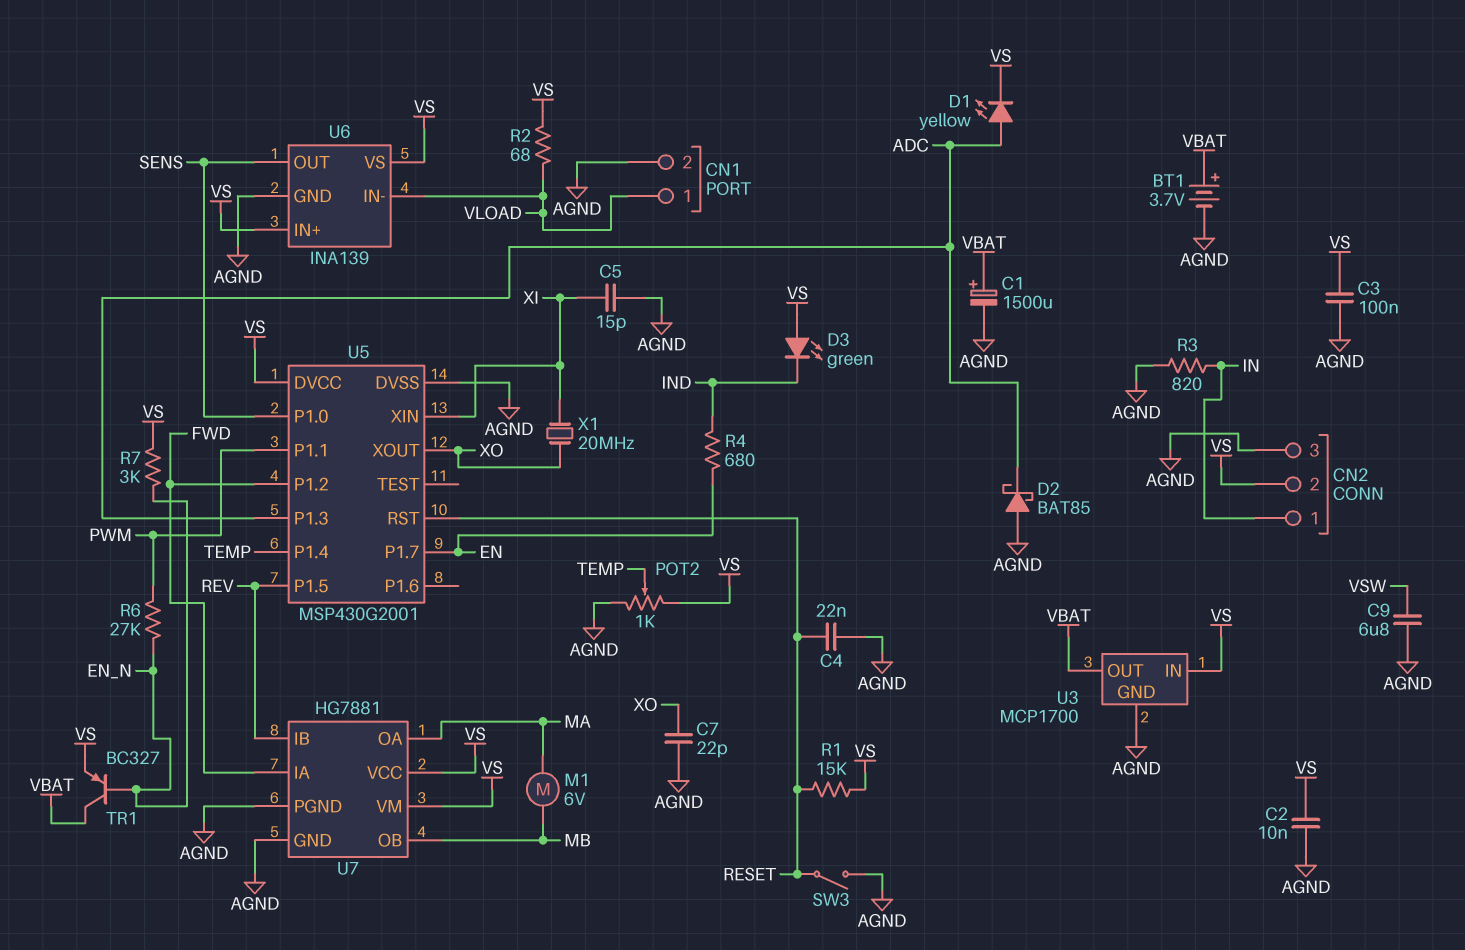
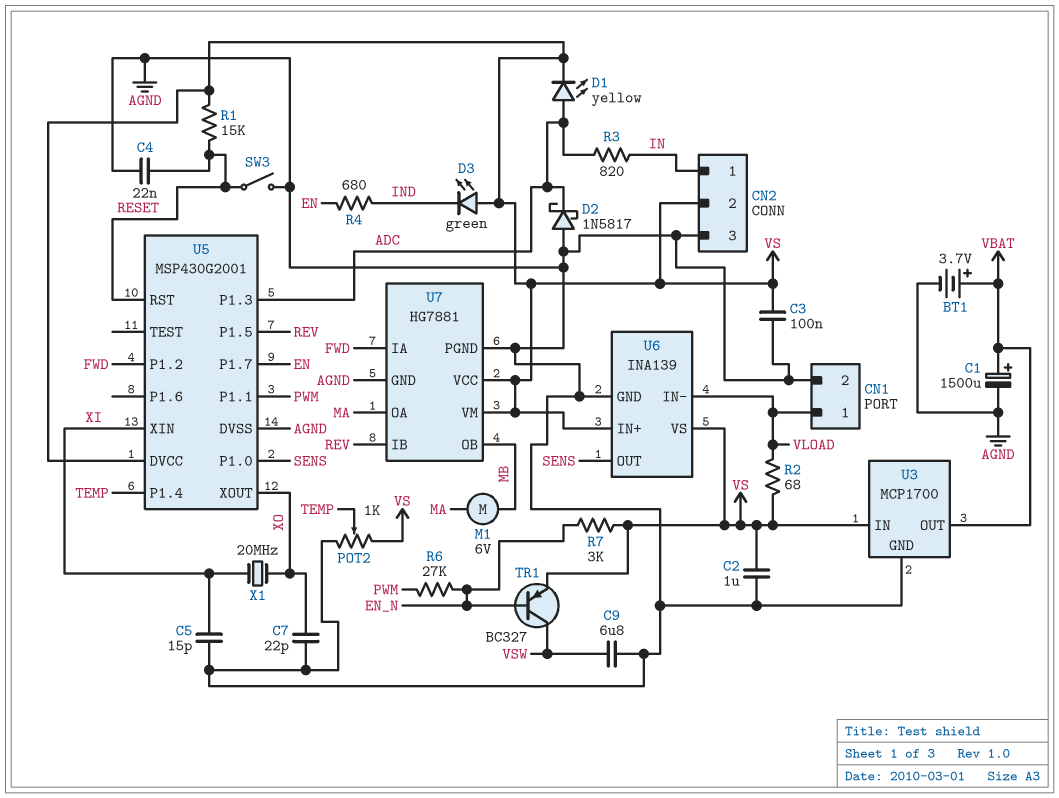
C2: 10nF (AGND, VS) -> 1uF (AGND, VS)
D2: schottky BAT85 (A AGND, K ADC) -> schottky 1N5817 (A AGND, K ADC)
R3: 820 (AGND, IN) -> 820 (ADC, IN)
TR1: PNP BC327 (B EN_N, C VBAT, E VS) -> PNP BC327 (B EN_N, C VSW, E VS)

